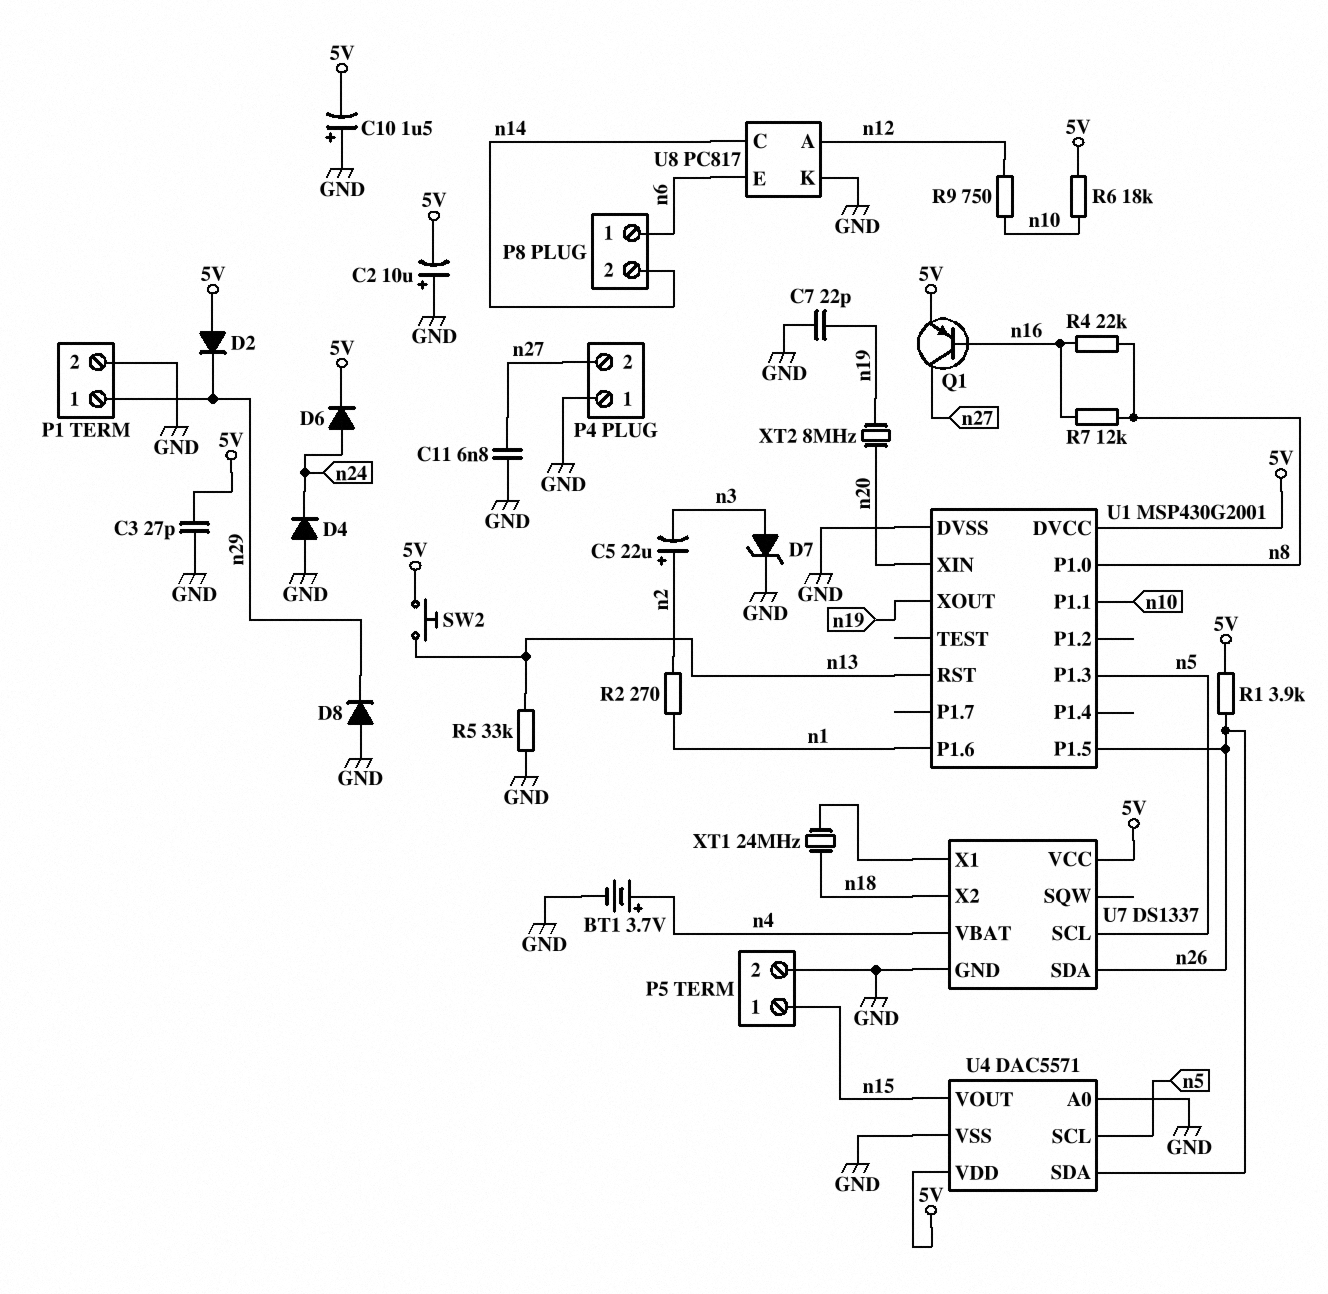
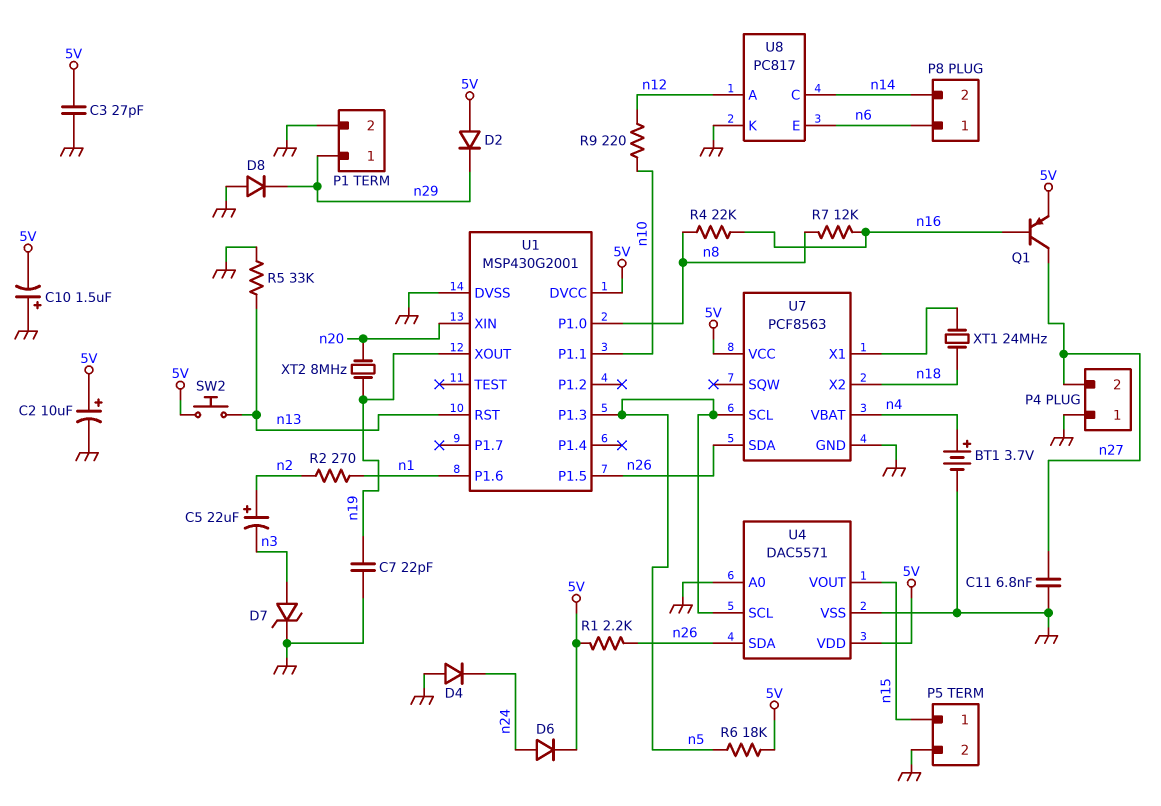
C2: 10uF (plus GND, minus 5V) -> 10uF (plus 5V, minus GND)
R1: 3.9k (5V, n26) -> 2.2k (5V, n26)
R6: 18k (5V, n10) -> 18k (5V, n5)
R9: 750 (n10, n12) -> 220 (n10, n12)
U7: DS1337 -> PCF8563

